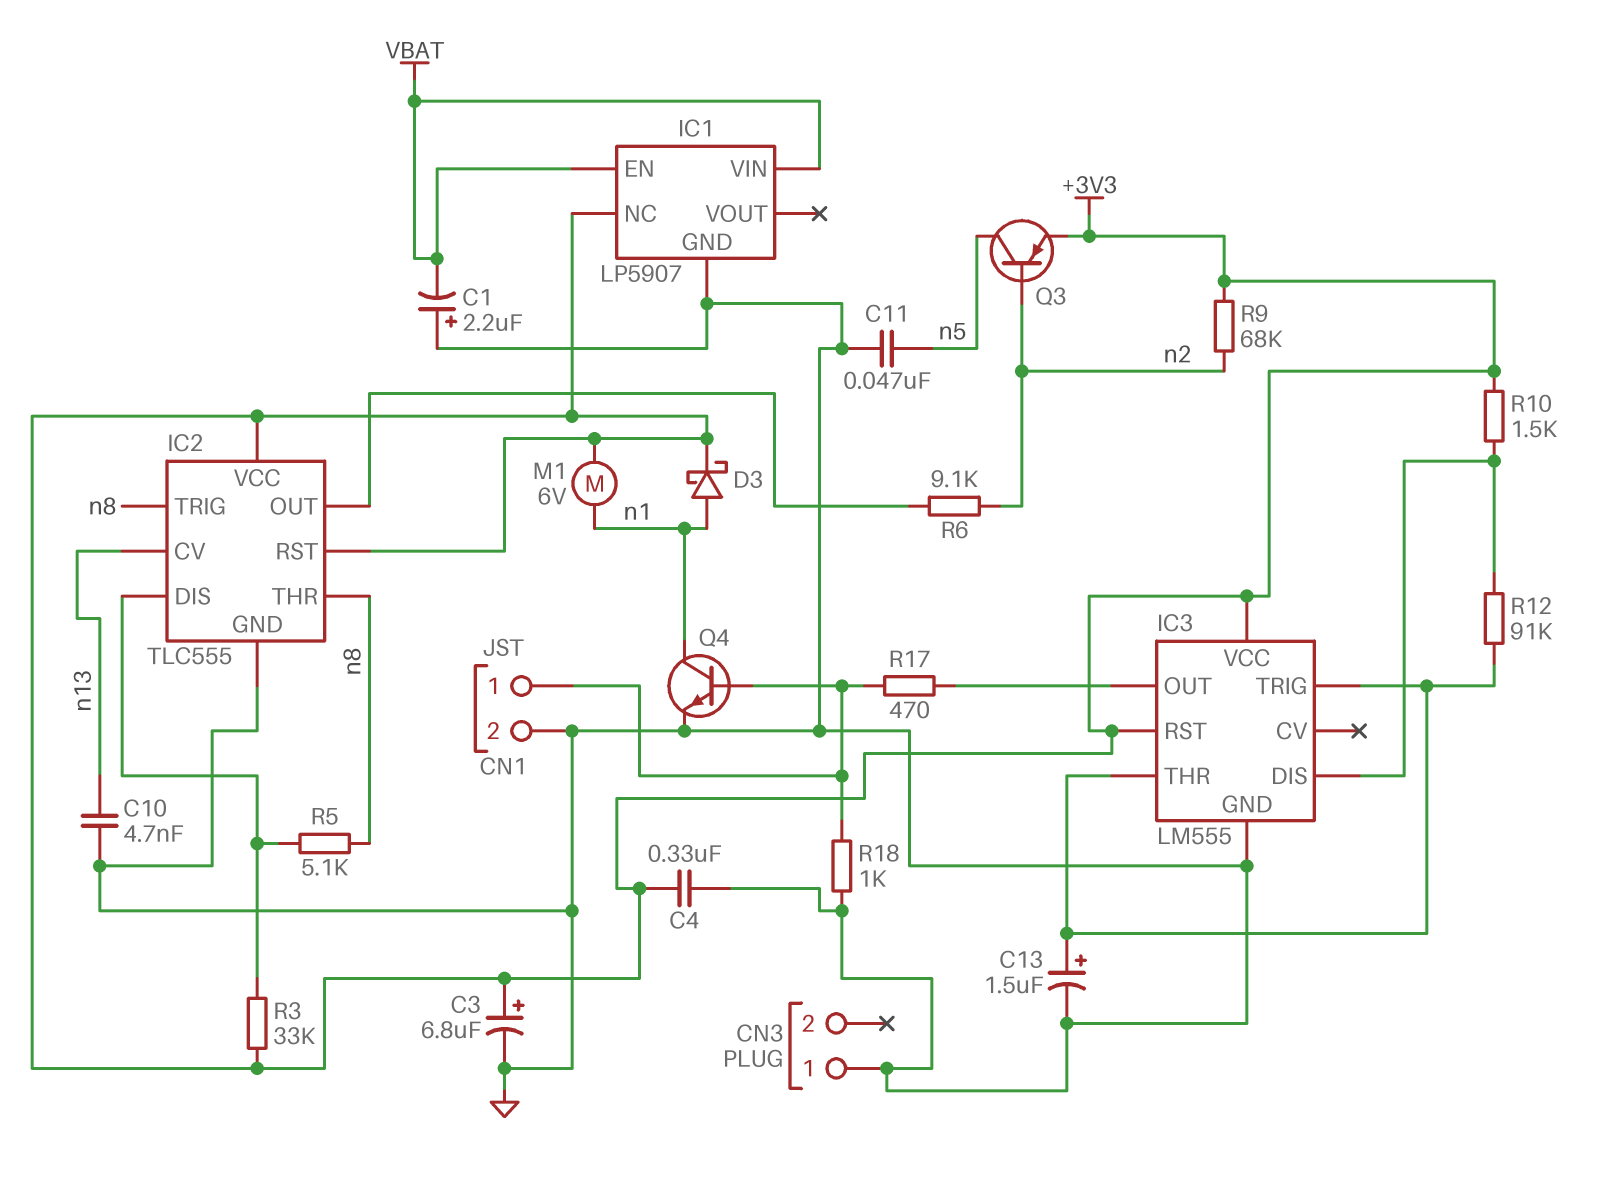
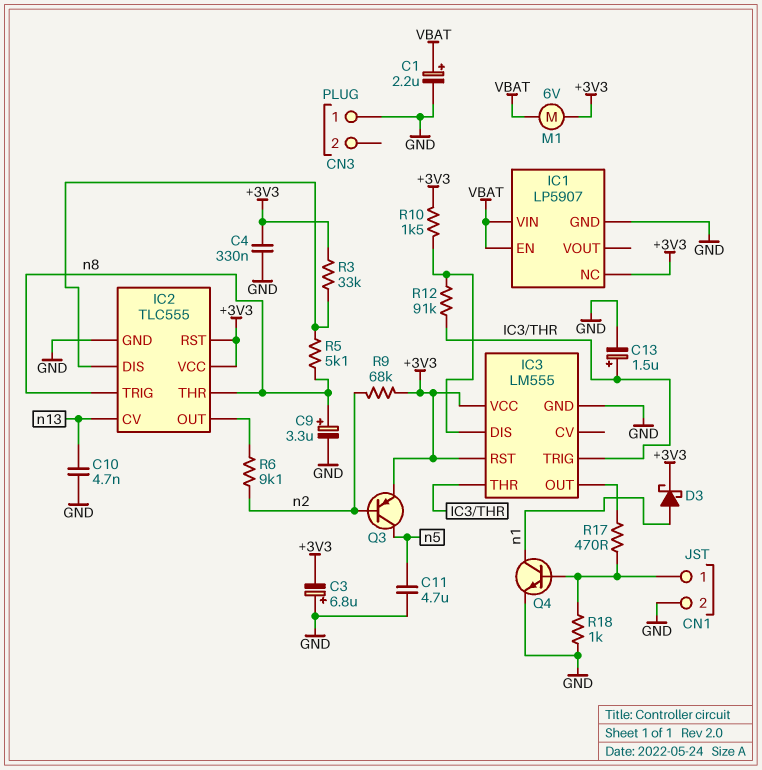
C1: 2.2uF (plus GND, minus VBAT) -> 2.2uF (plus VBAT, minus GND)
C3: 6.8uF (plus +3V3, minus GND) -> 6.8uF (plus GND, minus +3V3)
C9: none -> 3.3uF (plus n8, minus GND)
C11: 47nF (GND, n5) -> 4.7uF (GND, n5)
M1: motor 6V (+3V3, n1) -> motor 6V (+3V3, VBAT)

